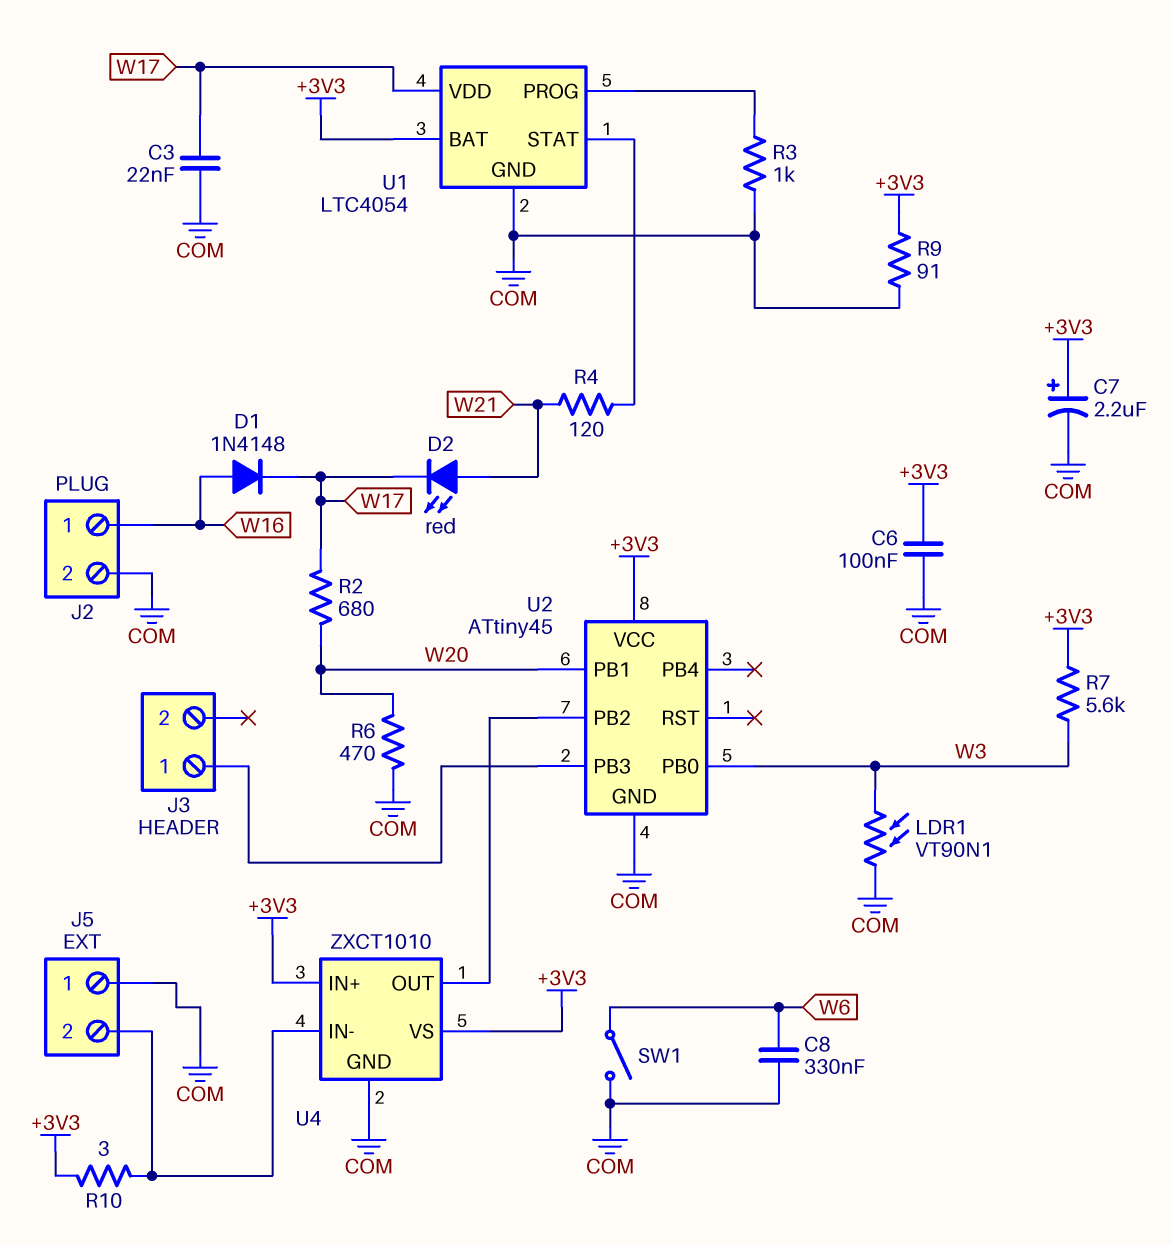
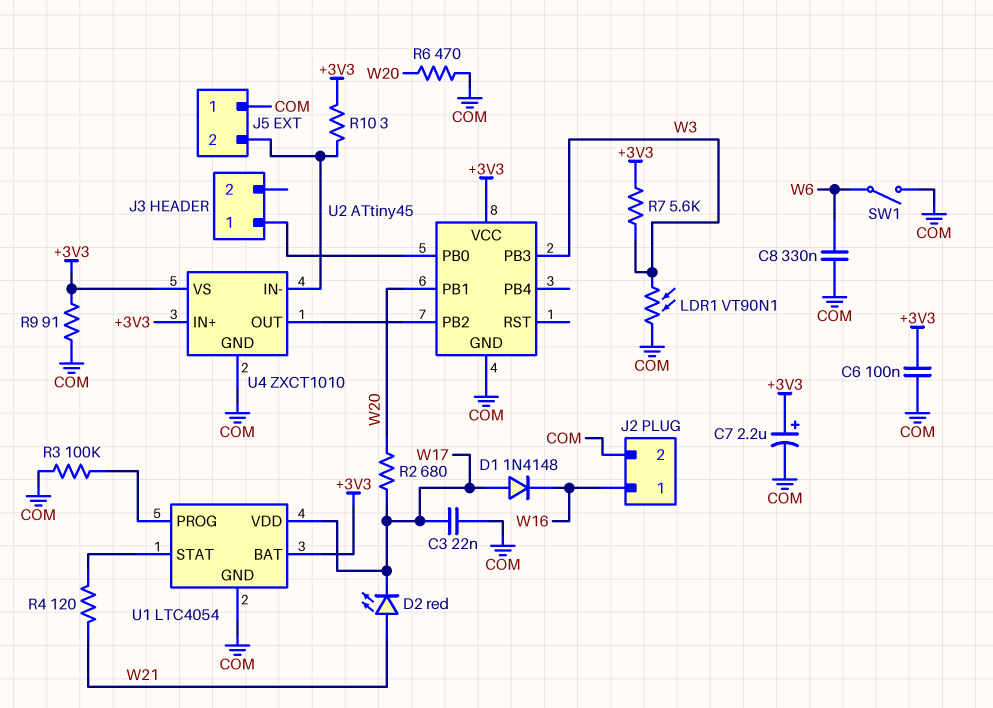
D1: diode 1N4148 (A W16, K W17) -> diode 1N4148 (A W17, K W16)
R3: 1k (COM, U1/PROG) -> 100k (COM, U1/PROG)
U2 pin PB0: W3 -> J3/1
U2 pin PB3: J3/1 -> W3

